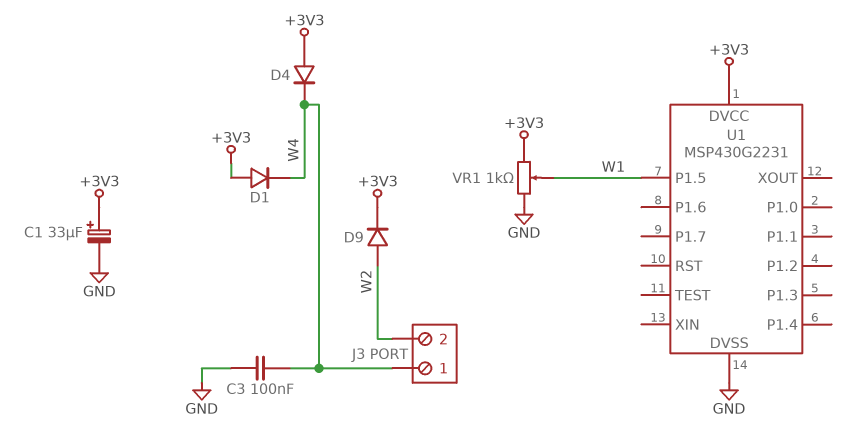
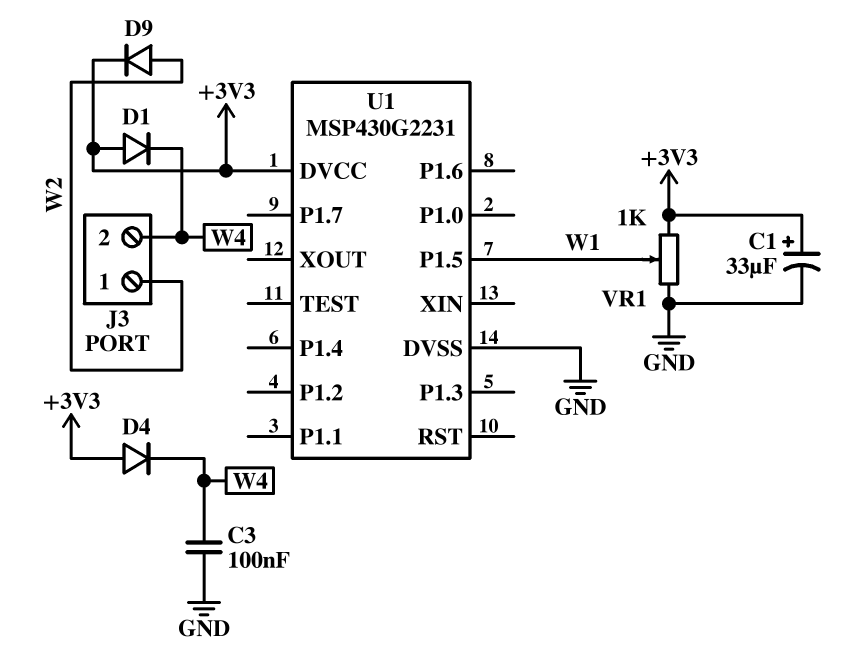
J3 pin 1: W4 -> W2
J3 pin 2: W2 -> W4

